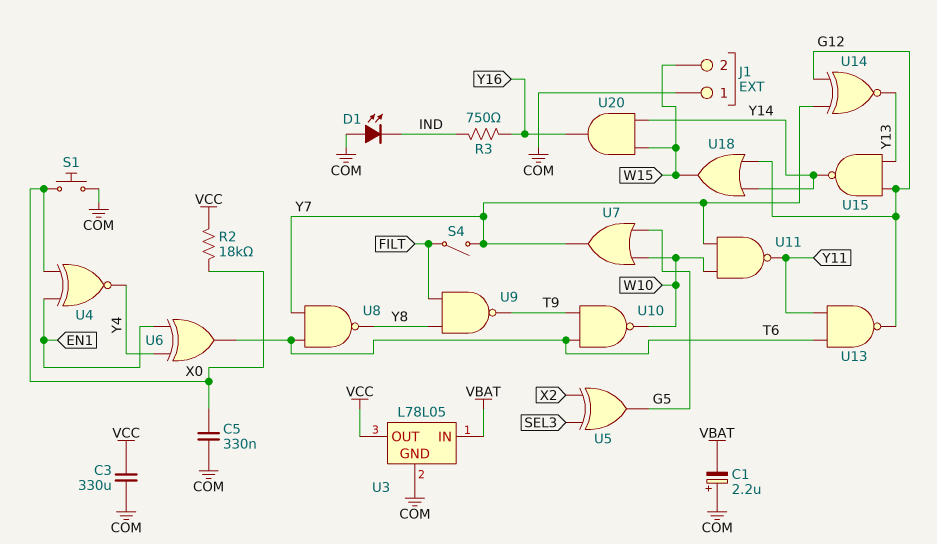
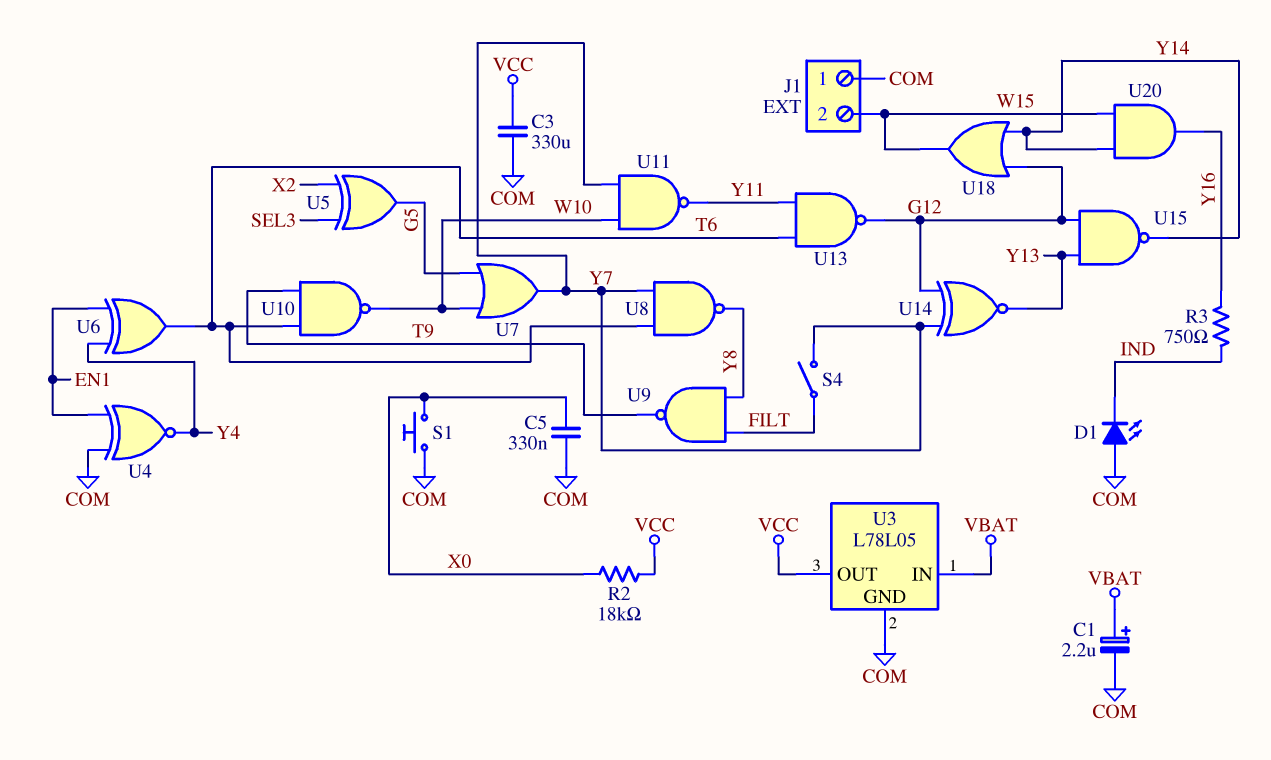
C1: 2.2uF (plus COM, minus VBAT) -> 2.2uF (plus VBAT, minus COM)
U4: XNOR (in EN1, in X0, out Y4) -> XNOR (in COM, in EN1, out Y4)

